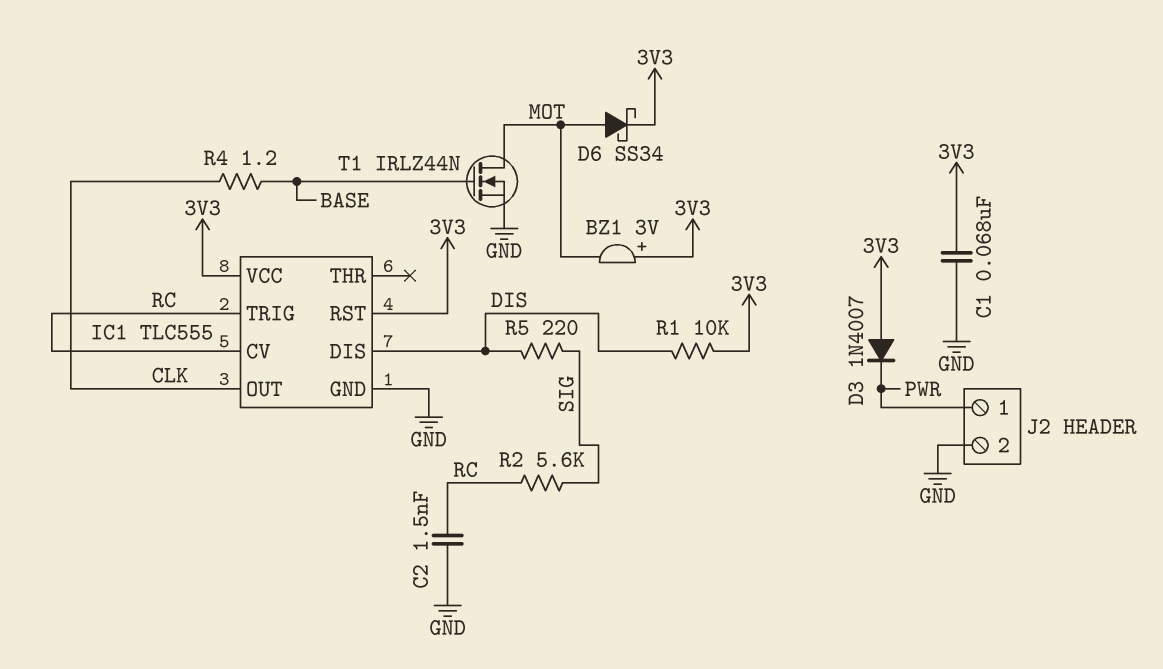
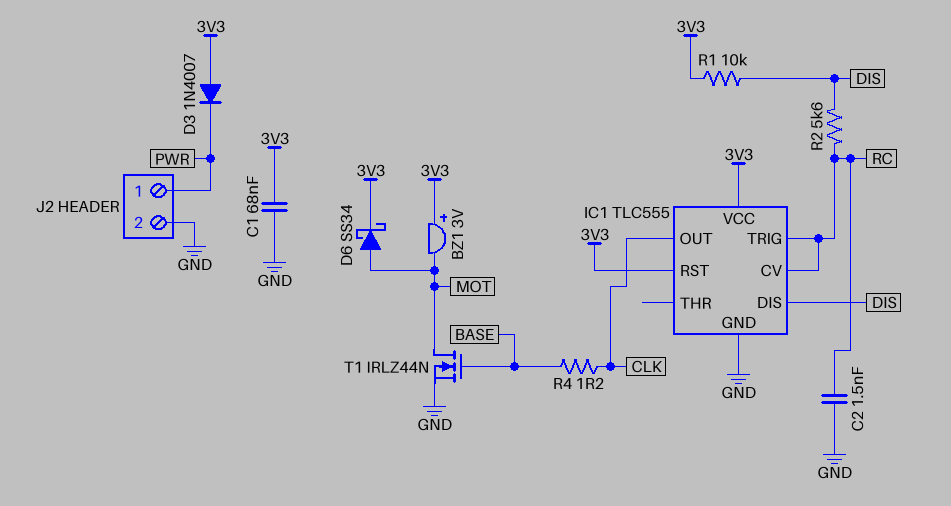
R2: 5.6k (RC, SIG) -> 5.6k (DIS, RC)
R5: 220 (DIS, SIG) -> none

